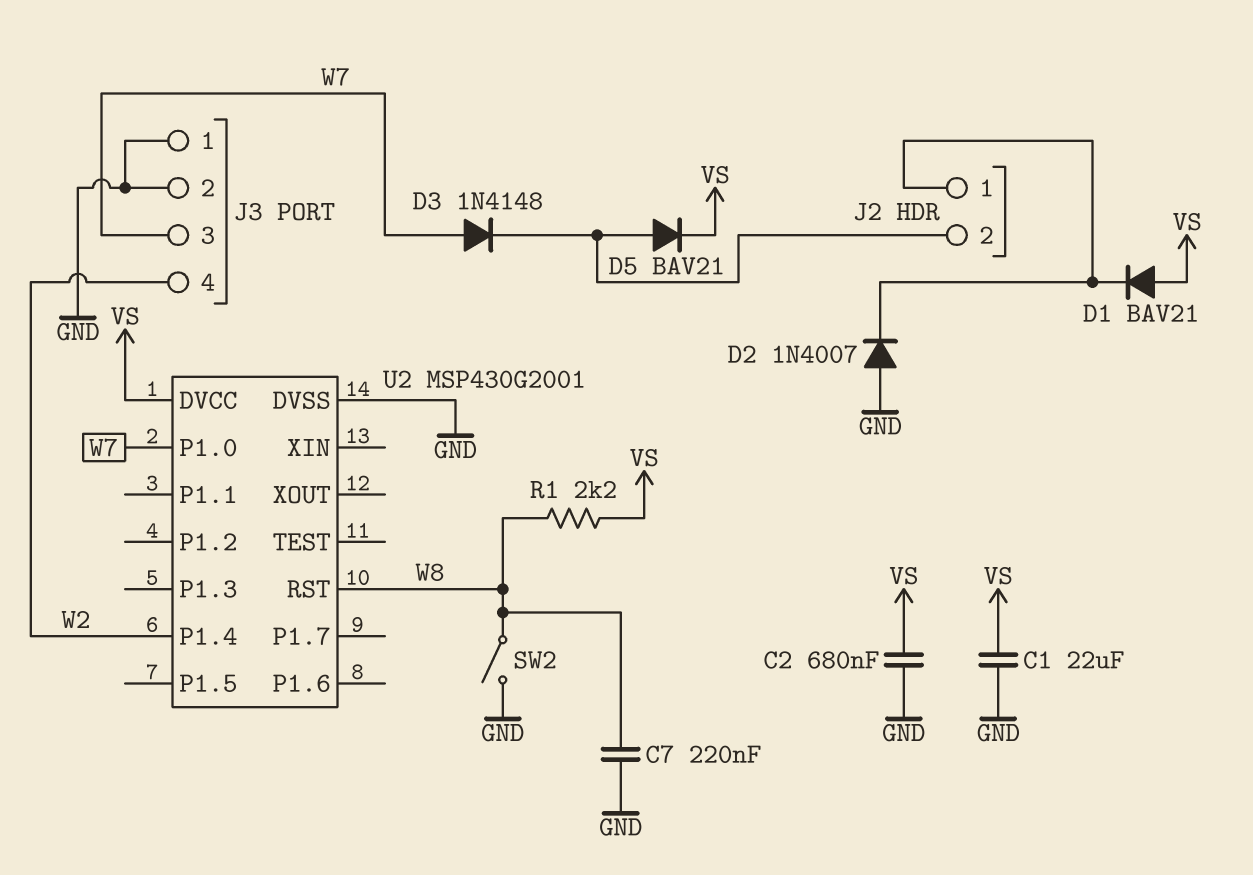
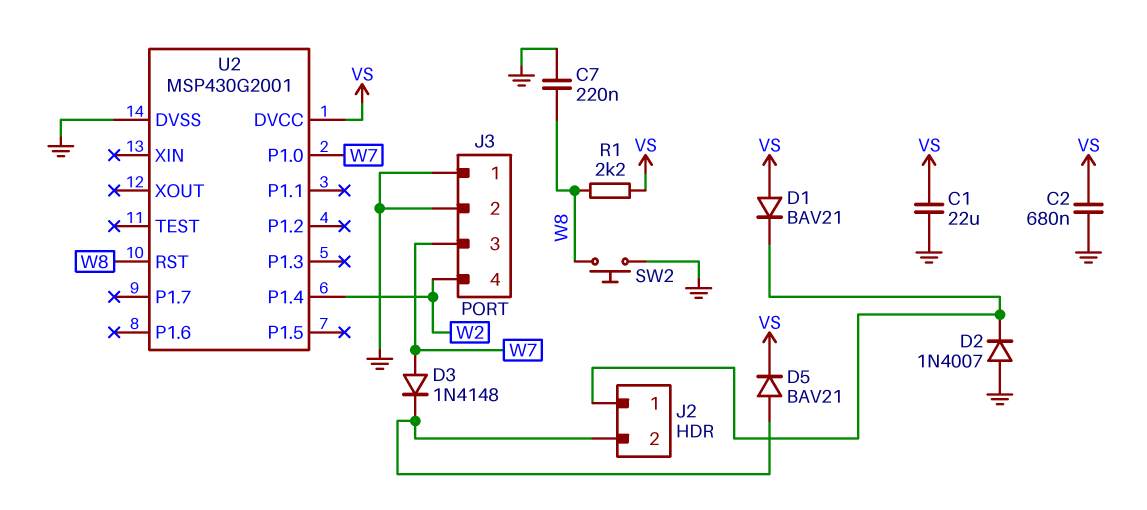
SW2: switch (GND, W8) -> button (GND, W8)

